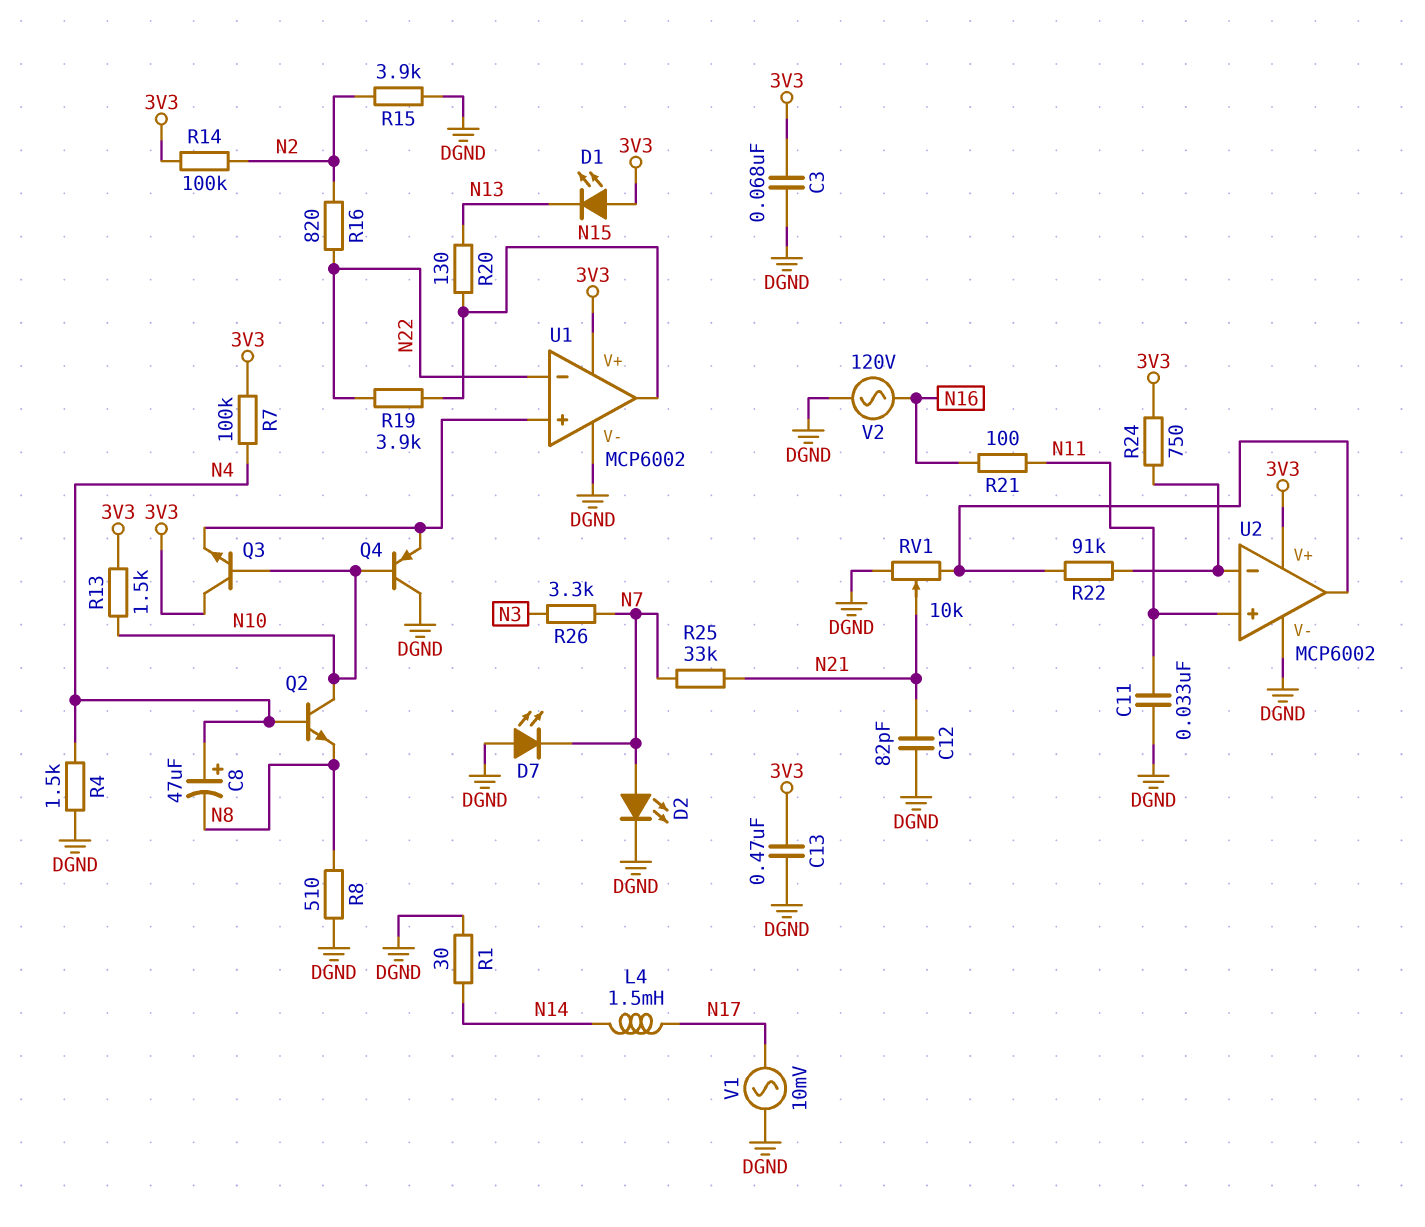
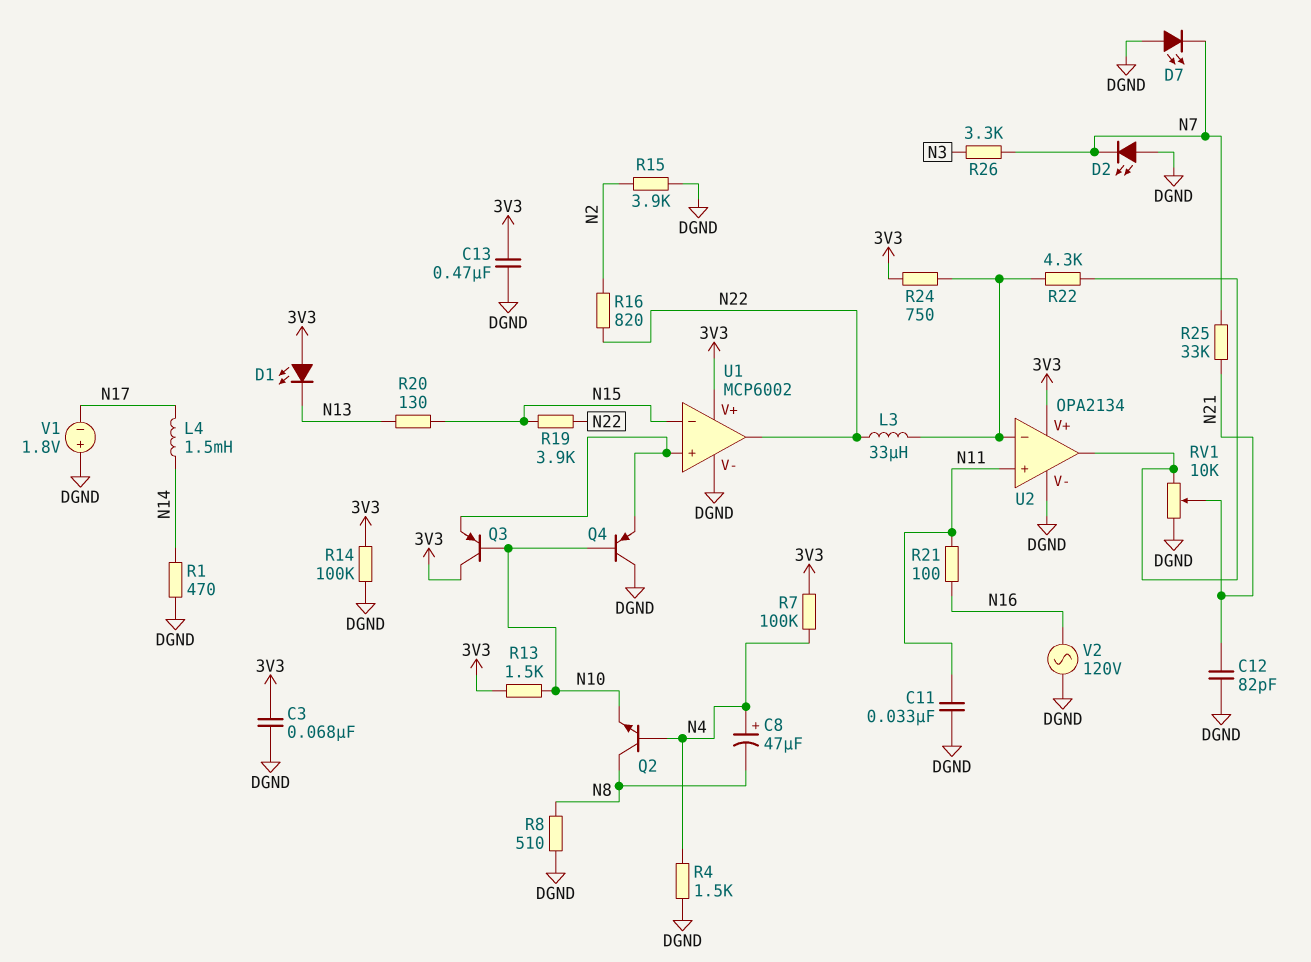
D2: LED (A N7, K DGND) -> LED (A DGND, K N7)
L3: none -> 33uH (N22, U2/in-)
Q2: NPN (B N4, C N10, E N8) -> NPN (B N4, C N8, E N10)
Q3: NPN (B N10, C 3V3, E U1/in+) -> PNP (B N10, C 3V3, E U1/in+)
R1: 30 (DGND, N14) -> 470 (DGND, N14)
R14: 100k (3V3, N2) -> 100k (3V3, DGND)
R22: 91k (U2/in-, U2/out) -> 4.3k (U2/in-, U2/out)
U1 pin in-: N22 -> N15
U1 pin out: N15 -> N22
U2: MCP6002 -> OPA2134
V1: AC 10mV (DGND, N17) -> 1.8V (plus DGND, minus N17)

